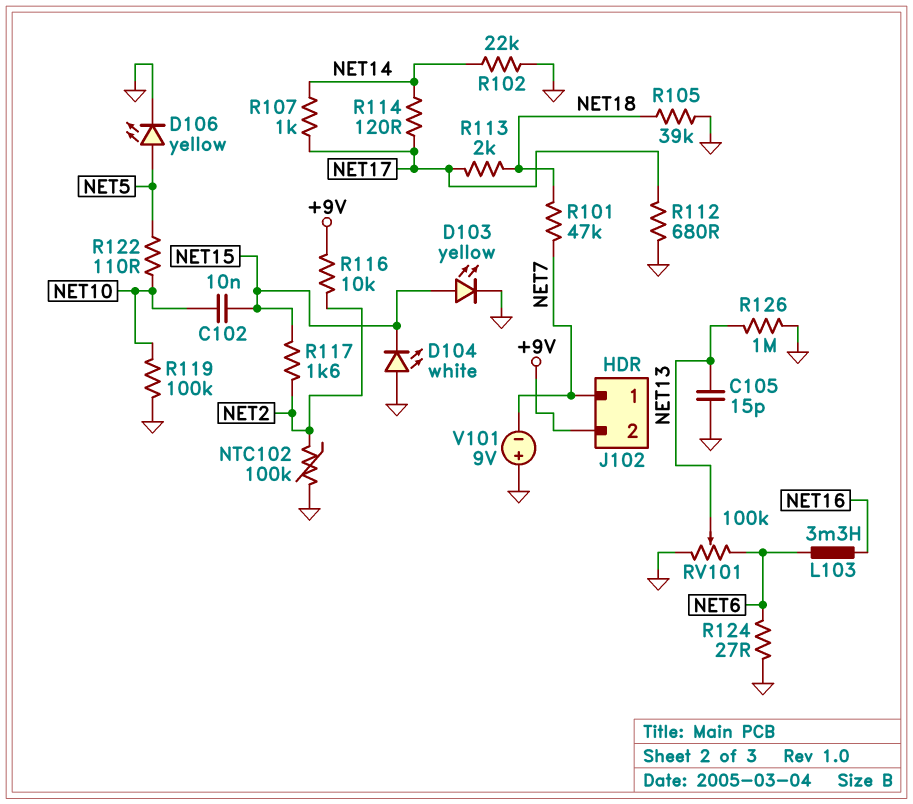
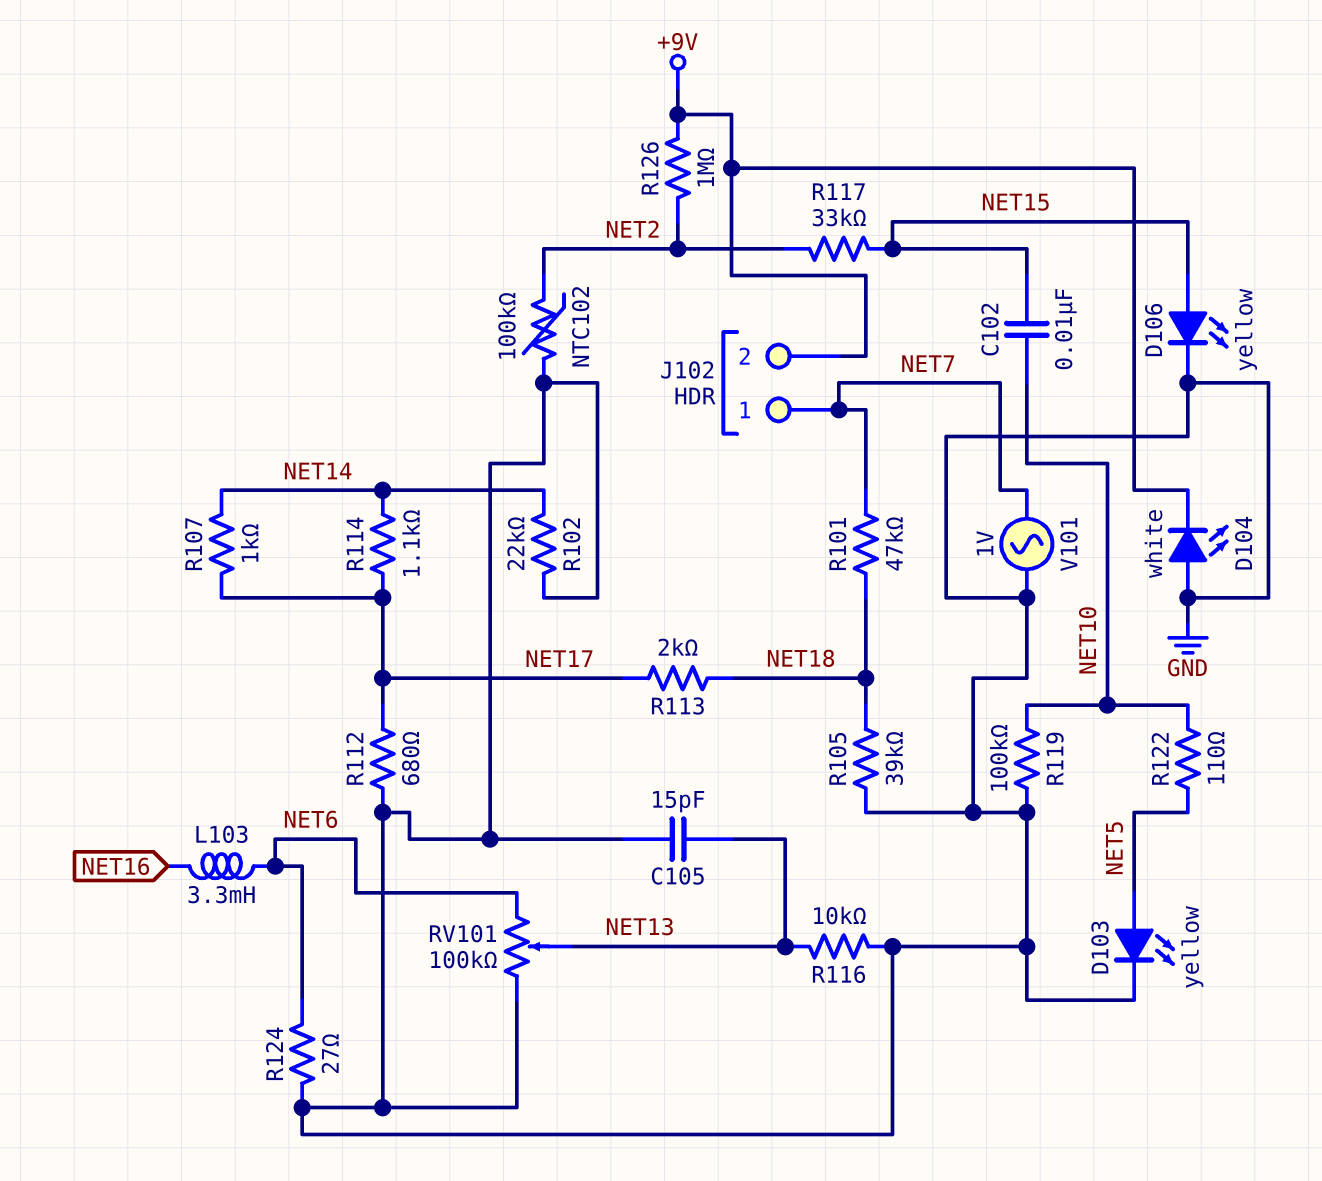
D103: LED yellow (A NET15, K GND) -> LED yellow (A NET5, K GND)
D104: LED white (A GND, K NET15) -> LED white (A GND, K +9V)
D106: LED yellow (A NET5, K GND) -> LED yellow (A NET15, K GND)
R114: 120 (NET14, NET17) -> 1.1k (NET14, NET17)
R116: 10k (+9V, NET2) -> 10k (GND, NET13)
R117: 1.6k (NET2, NET15) -> 33k (NET2, NET15)
R126: 1M (GND, NET13) -> 1M (+9V, NET2)
V101: 9V (plus GND, minus NET7) -> AC 1V (GND, NET7)

